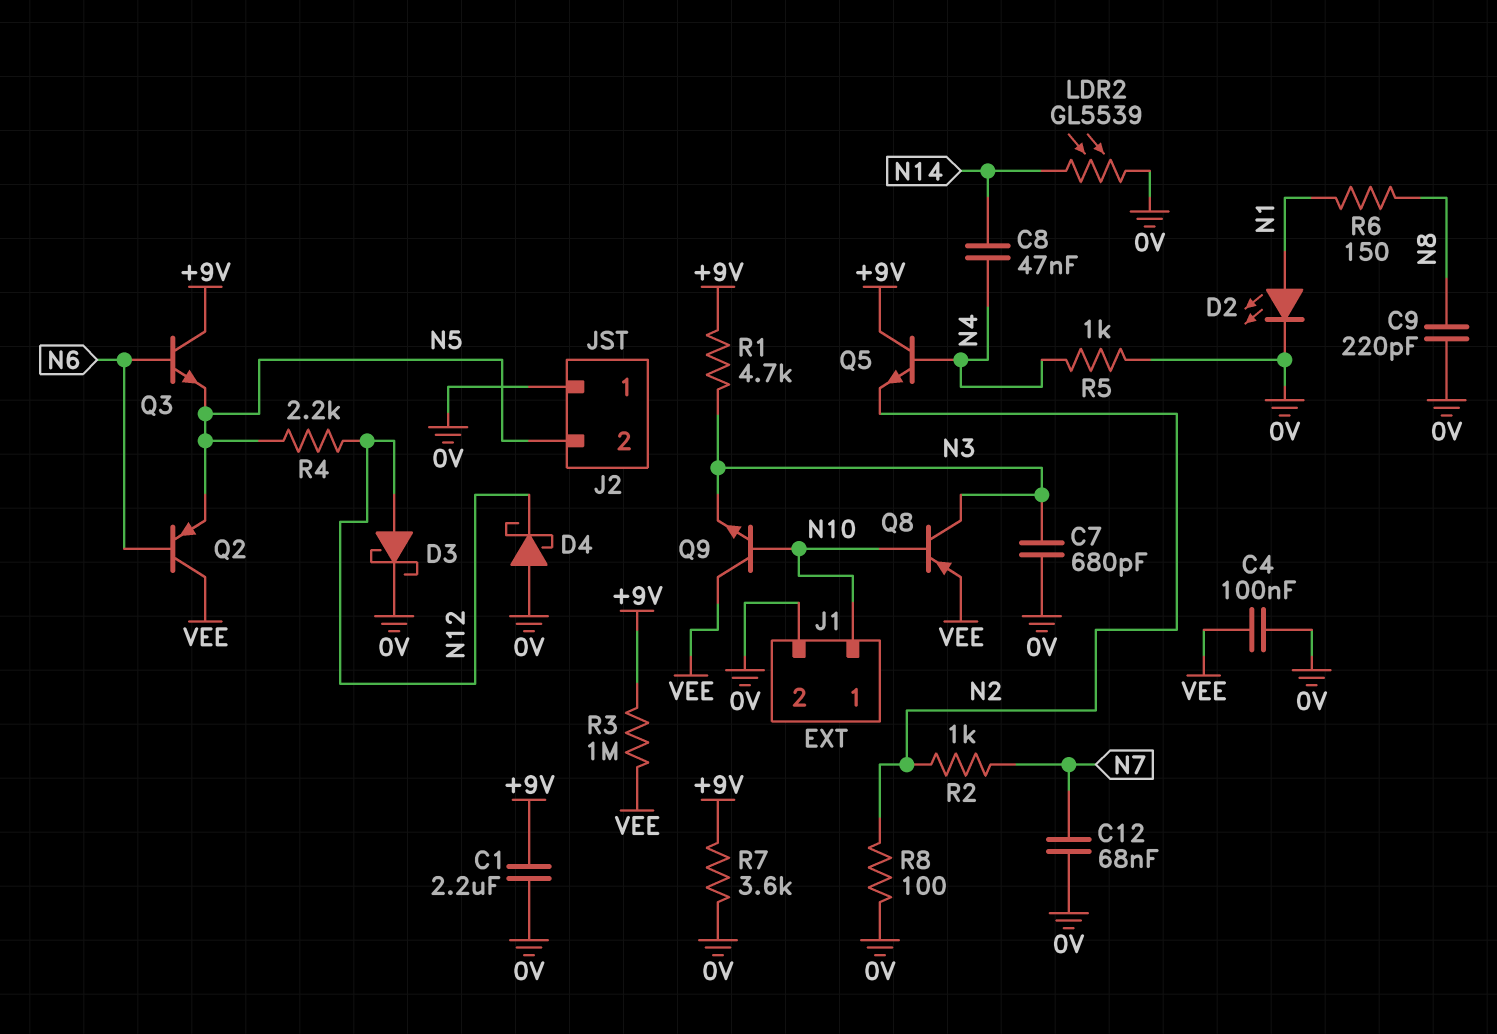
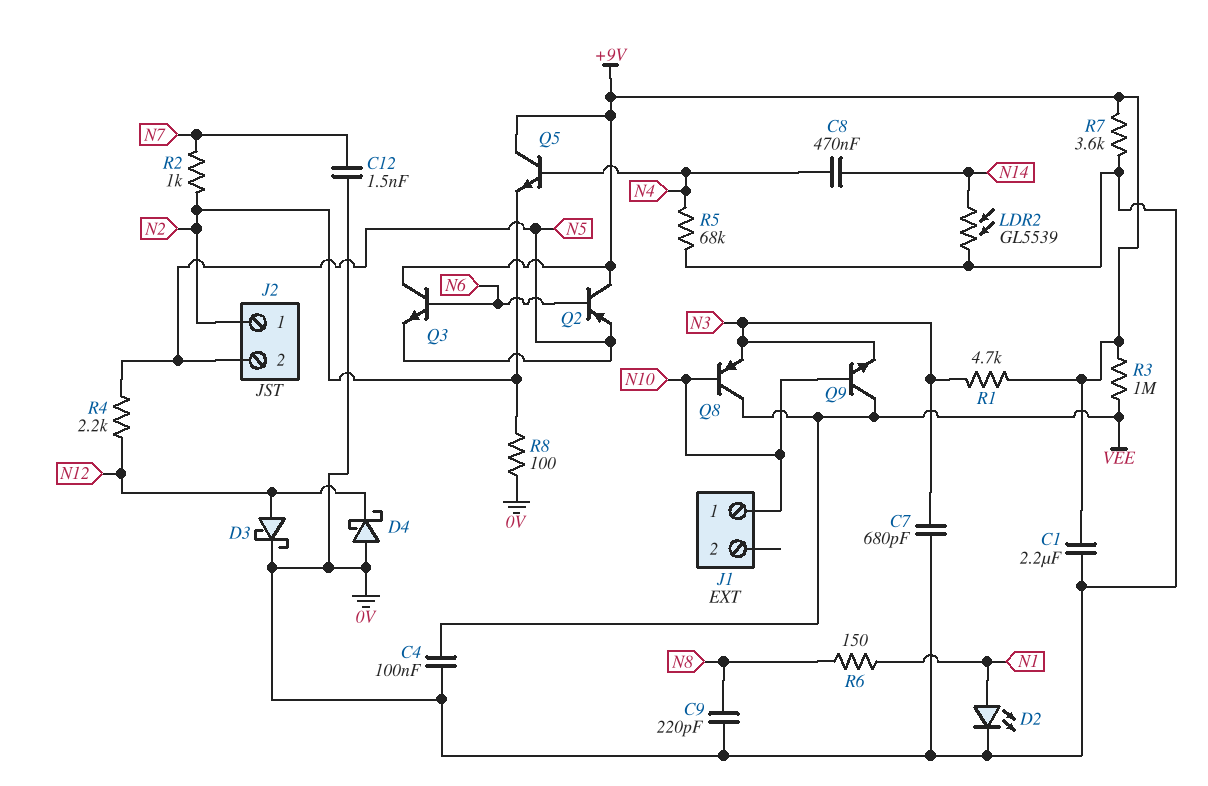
C8: 47nF (N4, N14) -> 470nF (N4, N14)
C12: 68nF (0V, N7) -> 1.5nF (0V, N7)
J1 pin 2: 0V -> none
J2 pin 1: 0V -> N2
Q2: PNP (B N6, C VEE, E N5) -> PNP (B N6, C +9V, E N5)
Q8: PNP (B N10, C N3, E VEE) -> PNP (B N10, C VEE, E N3)
R5: 1k (0V, N4) -> 68k (0V, N4)

